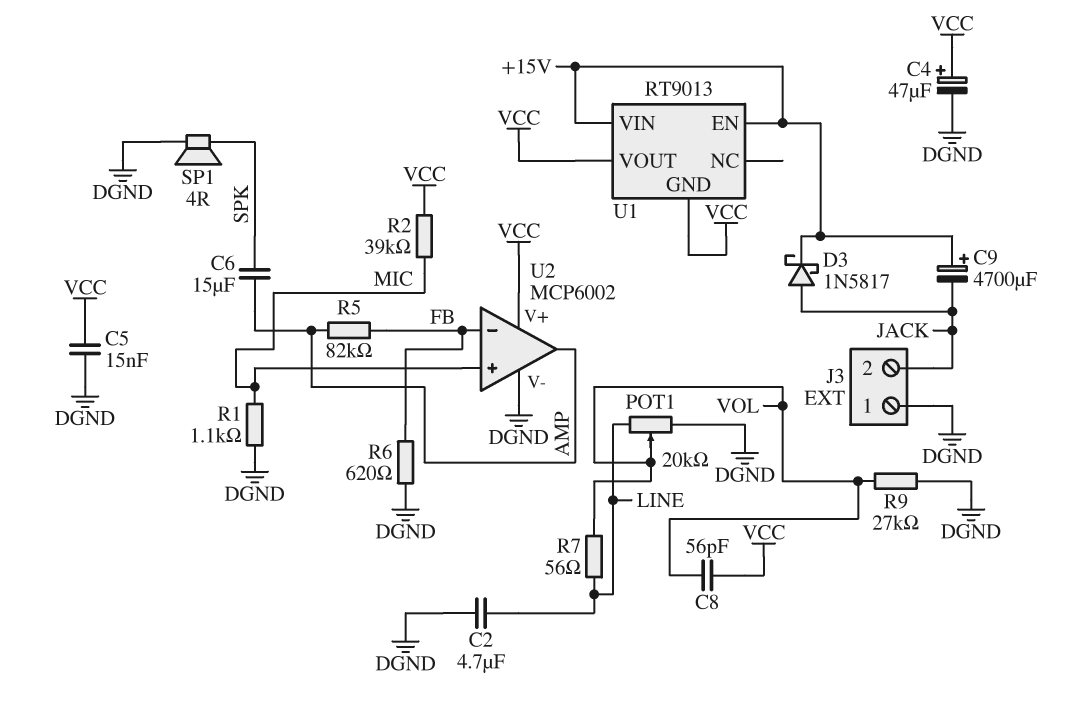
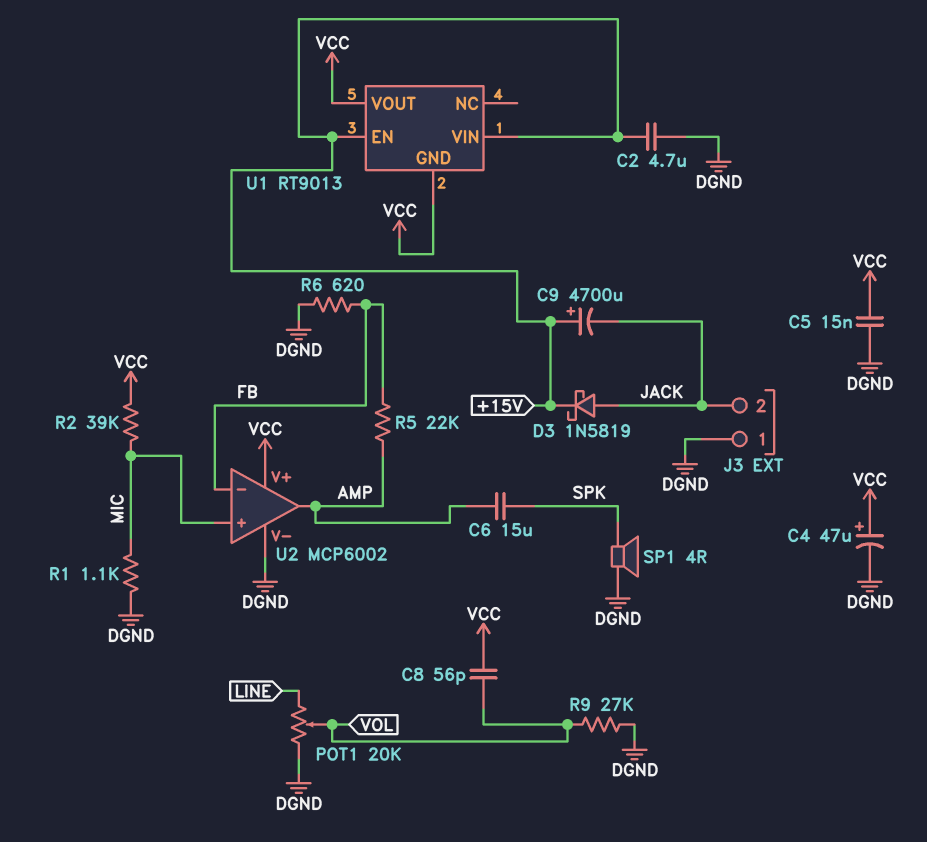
C2: 4.7uF (DGND, LINE) -> 4.7uF (+15V, DGND)
D3: schottky 1N5817 (A JACK, K +15V) -> schottky 1N5819 (A JACK, K +15V)
R5: 82k (AMP, FB) -> 22k (AMP, FB)
R7: 56 (LINE, VOL) -> none

